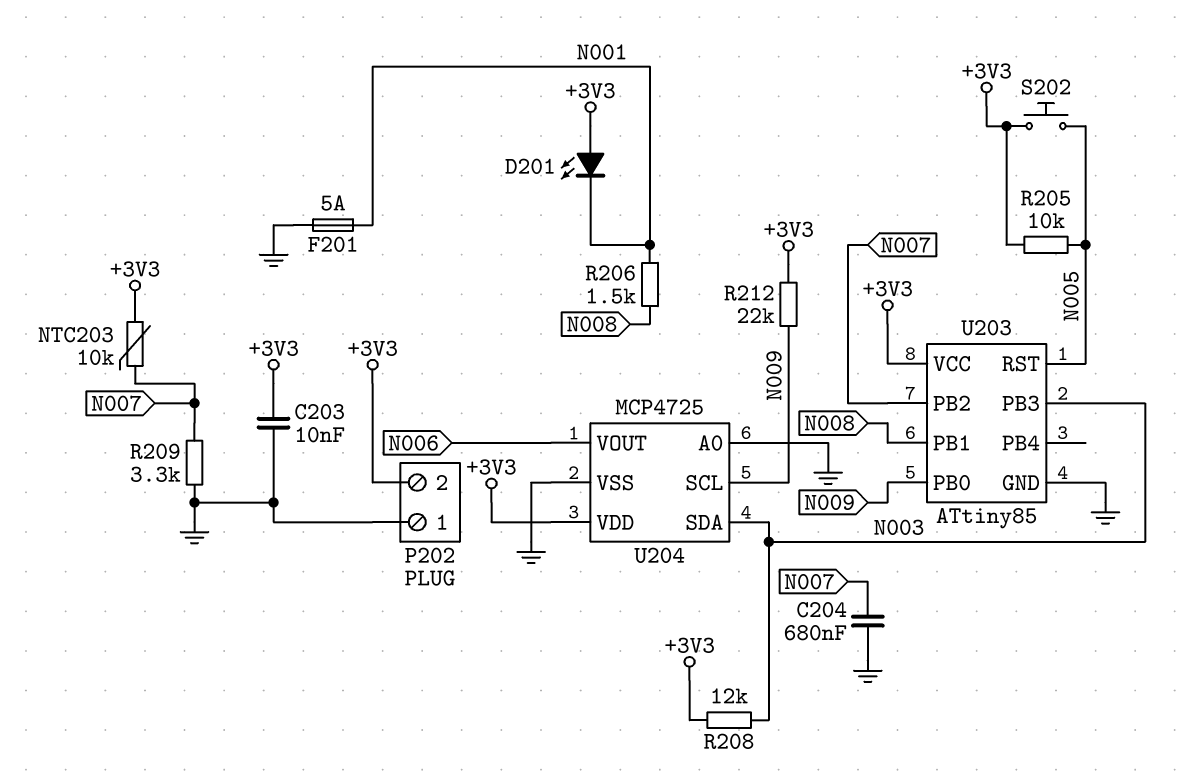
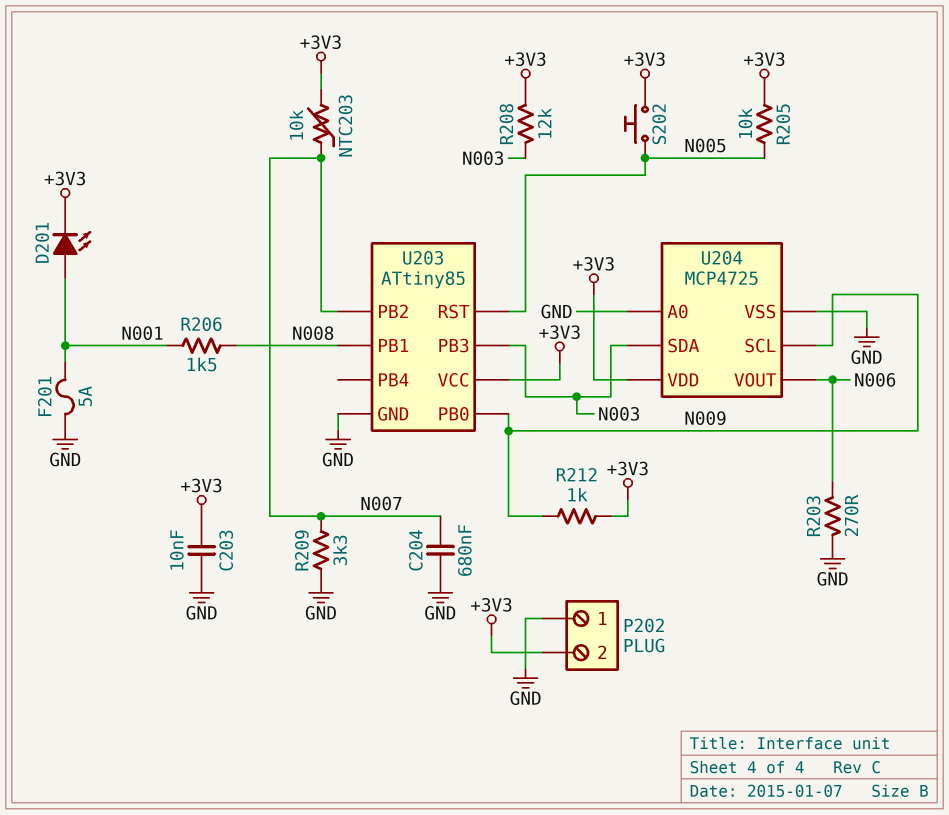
D201: LED (A +3V3, K N001) -> LED (A N001, K +3V3)
R203: none -> 270 (GND, N006)
R212: 22k (+3V3, N009) -> 1k (+3V3, N009)

